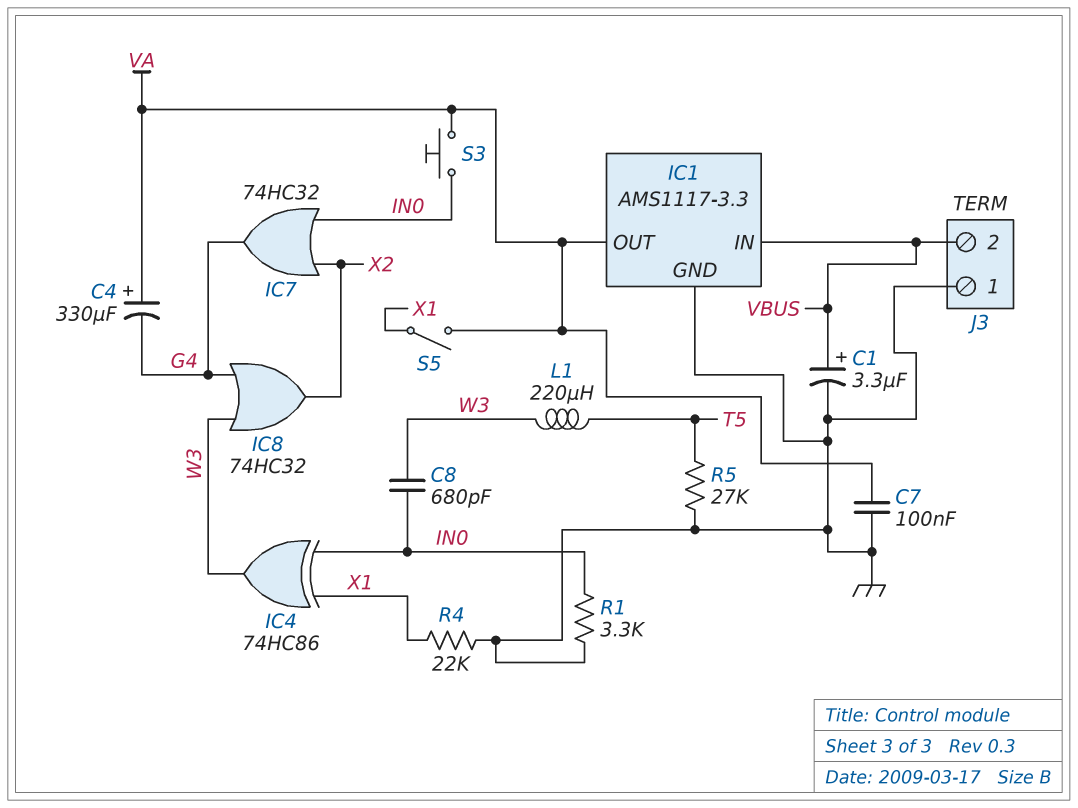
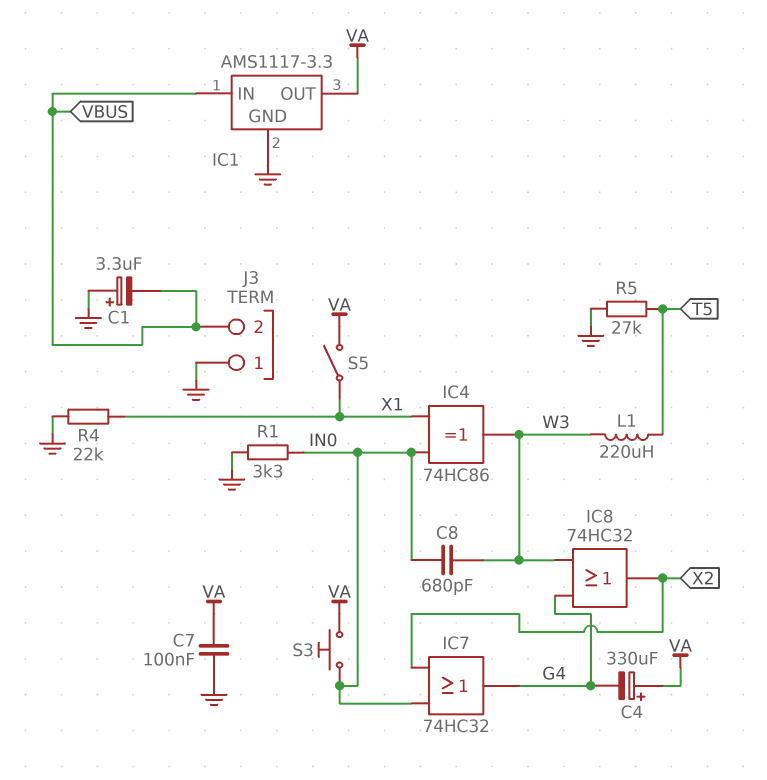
C1: 3.3uF (plus VBUS, minus GND) -> 3.3uF (plus GND, minus VBUS)

